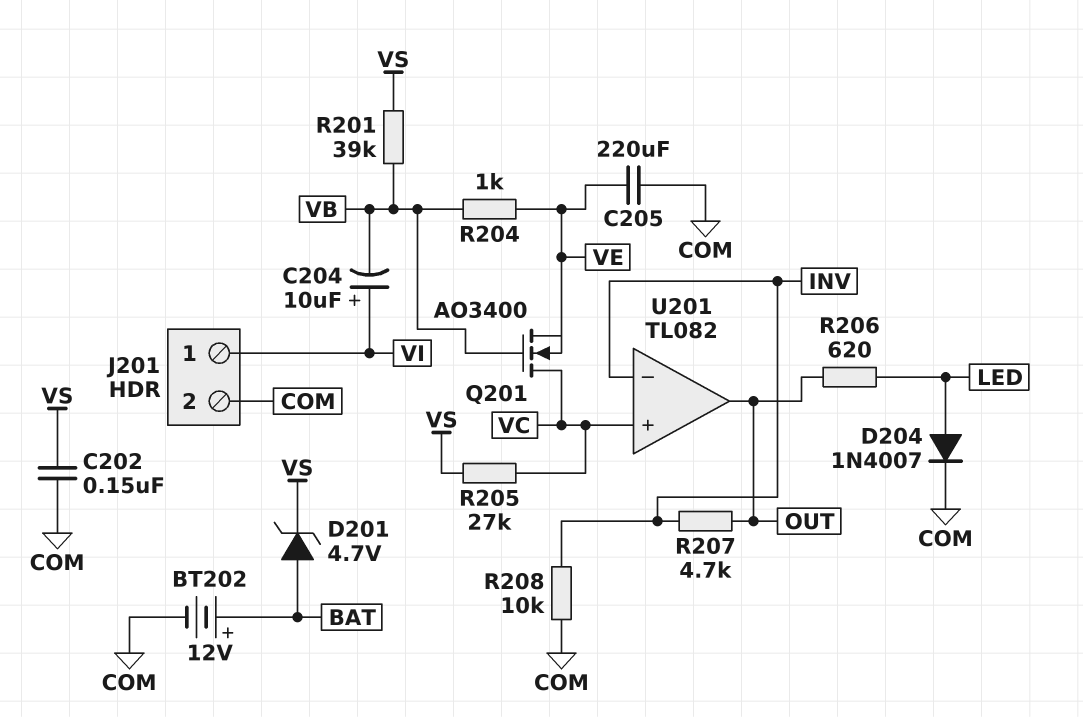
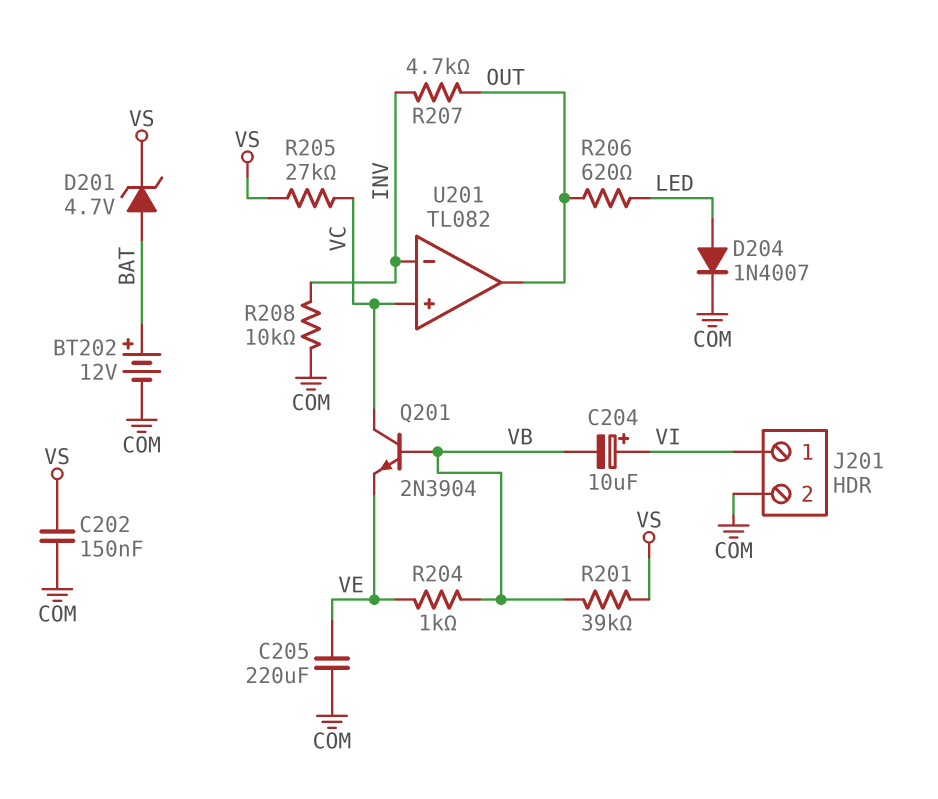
Q201: NMOS AO3400 (G VB, D VC, S VE) -> NPN 2N3904 (B VB, C VC, E VE)

